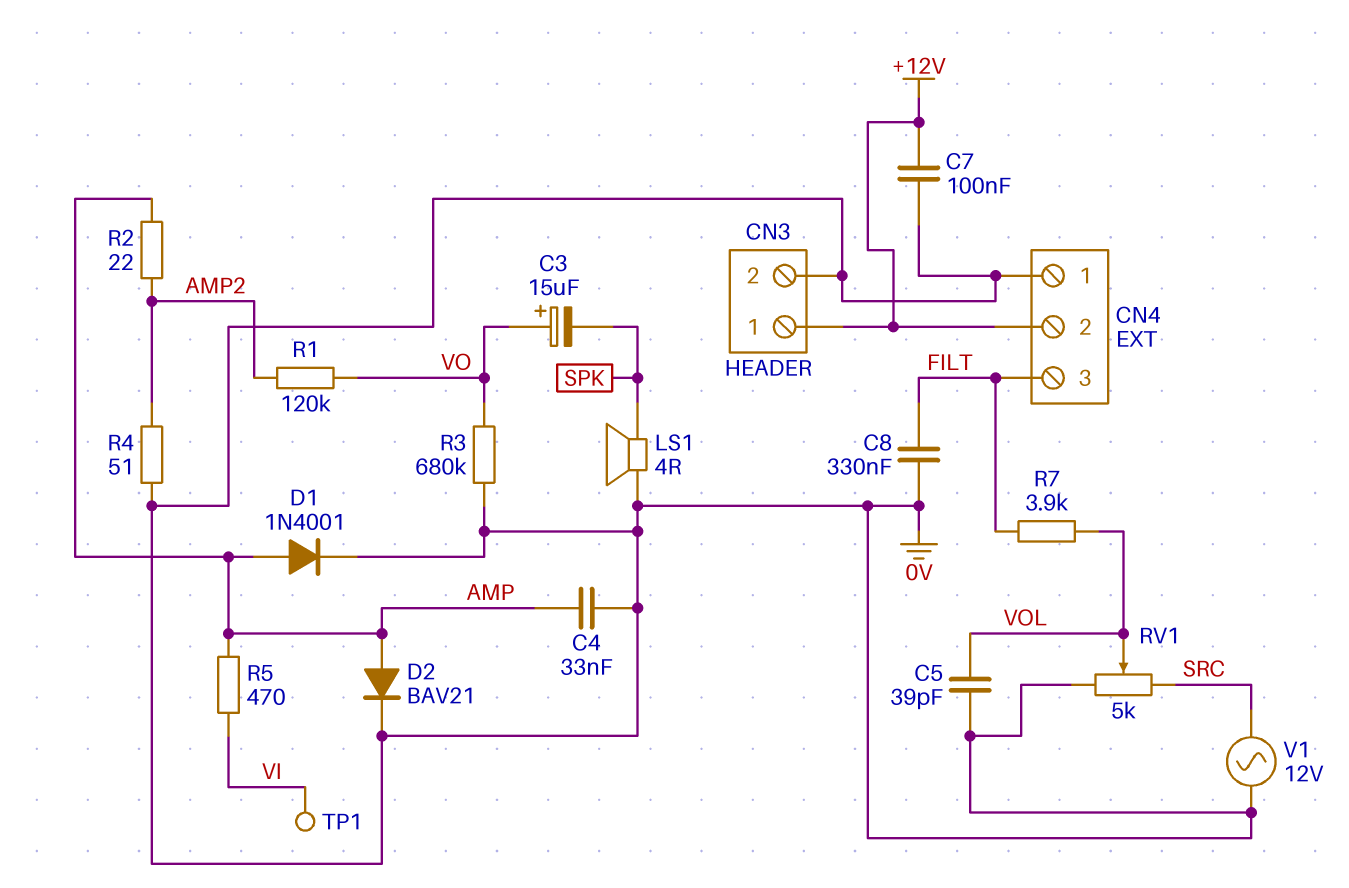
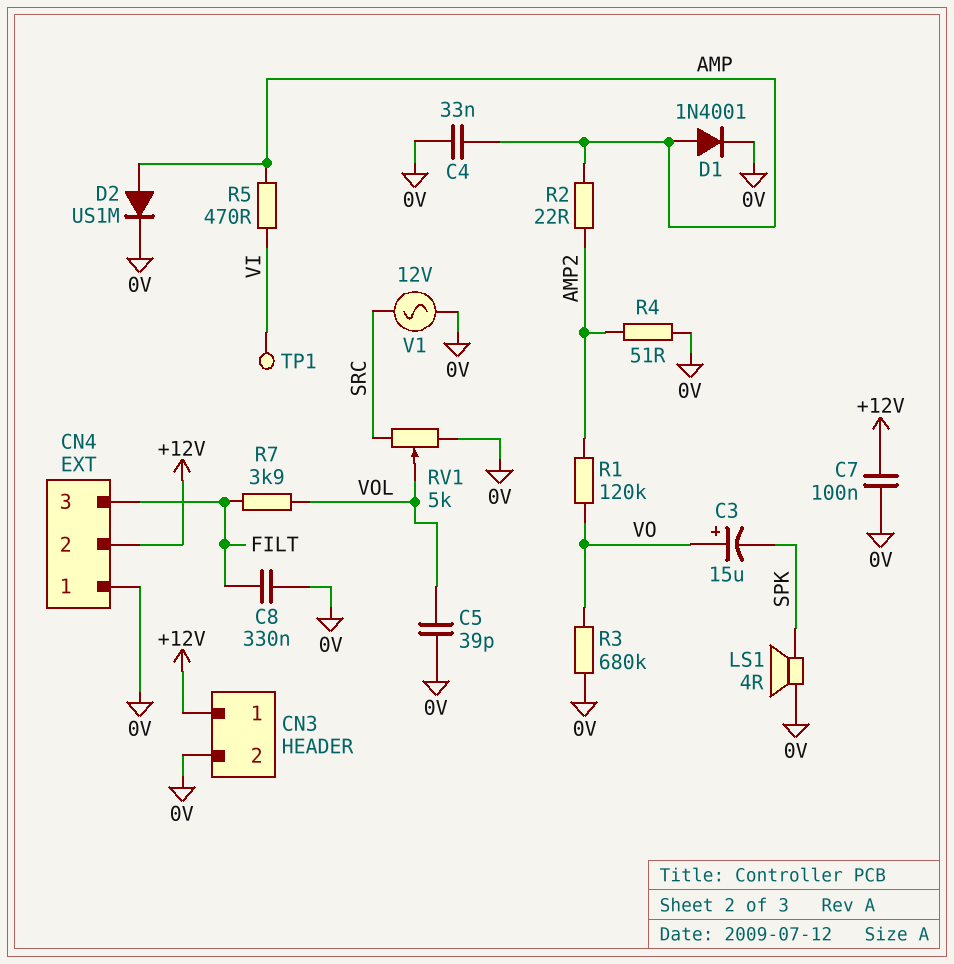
D2: diode BAV21 (A AMP, K 0V) -> diode US1M (A AMP, K 0V)

